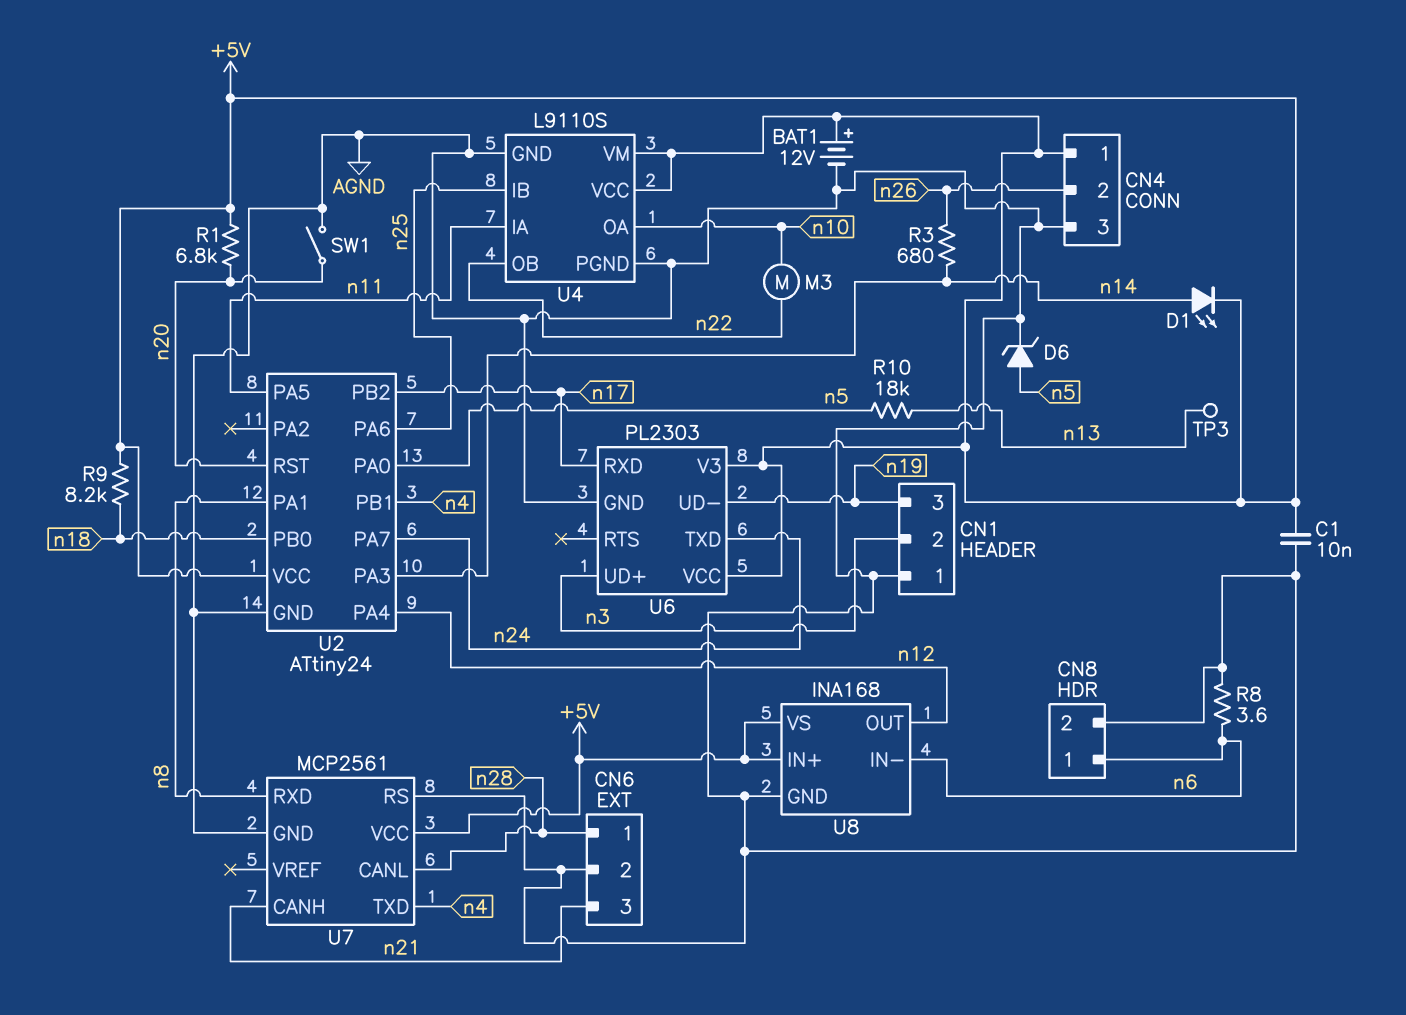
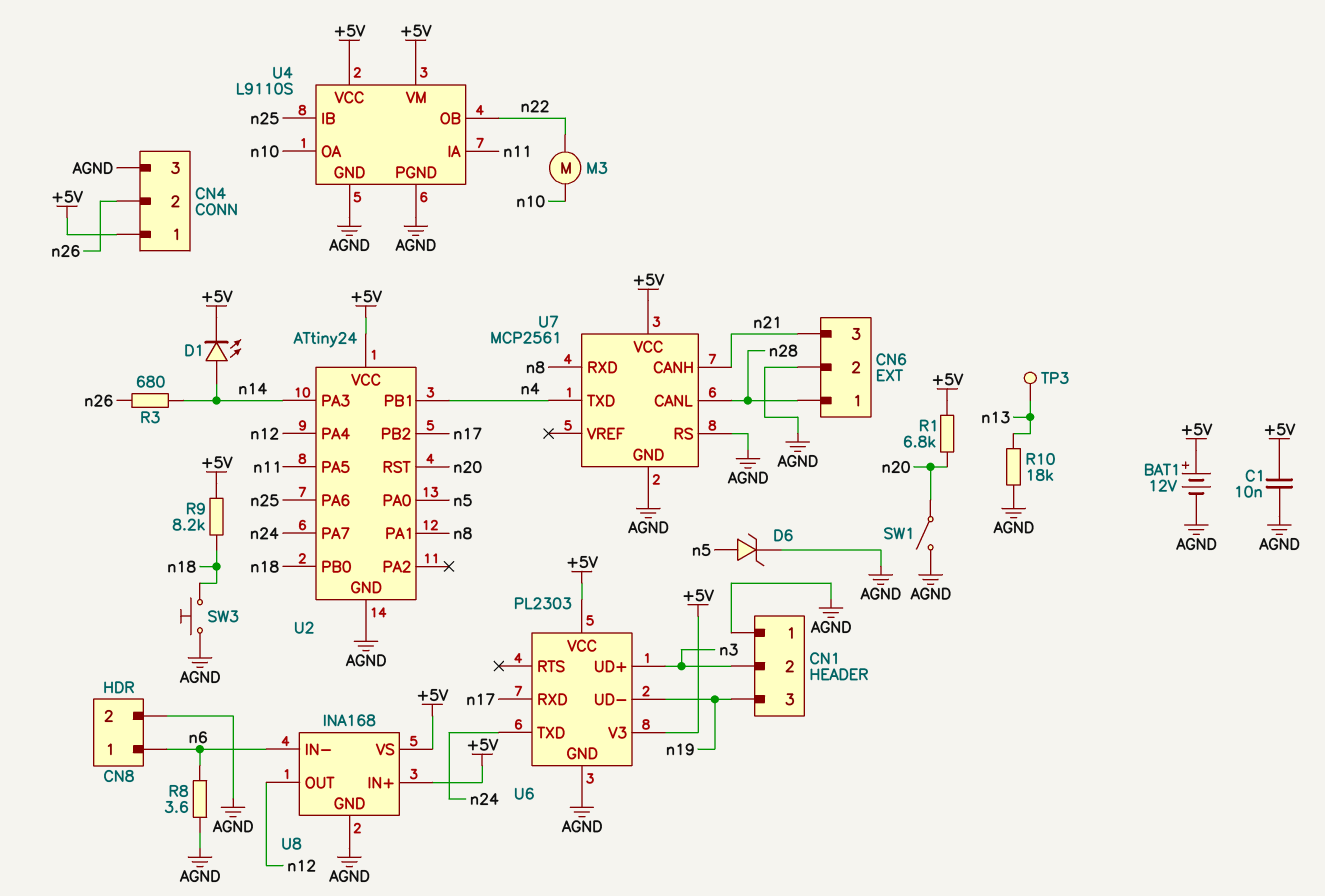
R10: 18k (n5, n13) -> 18k (AGND, n13)
SW3: none -> button (AGND, n18)

